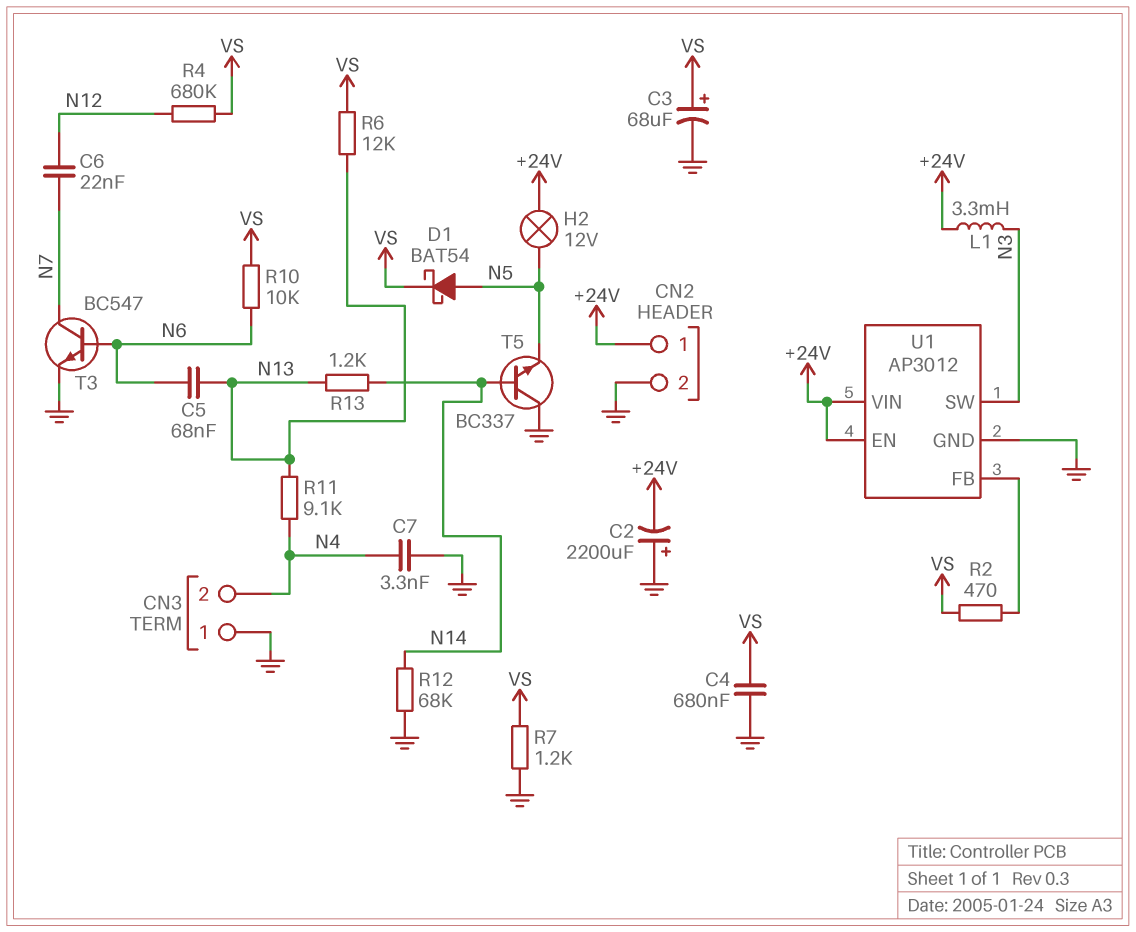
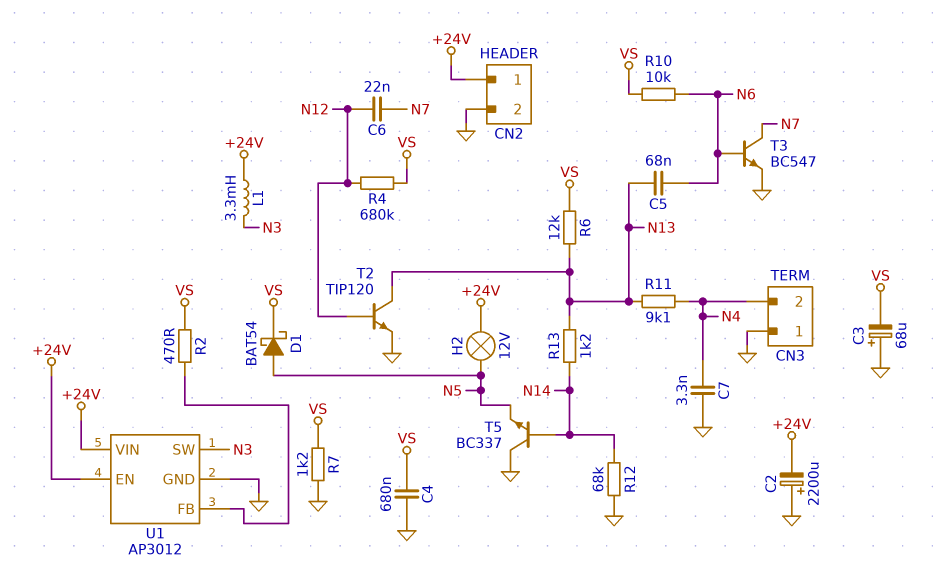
C3: 68uF (plus VS, minus GND) -> 68uF (plus GND, minus VS)
T2: none -> NPN TIP120 (B N12, C N13, E GND)

